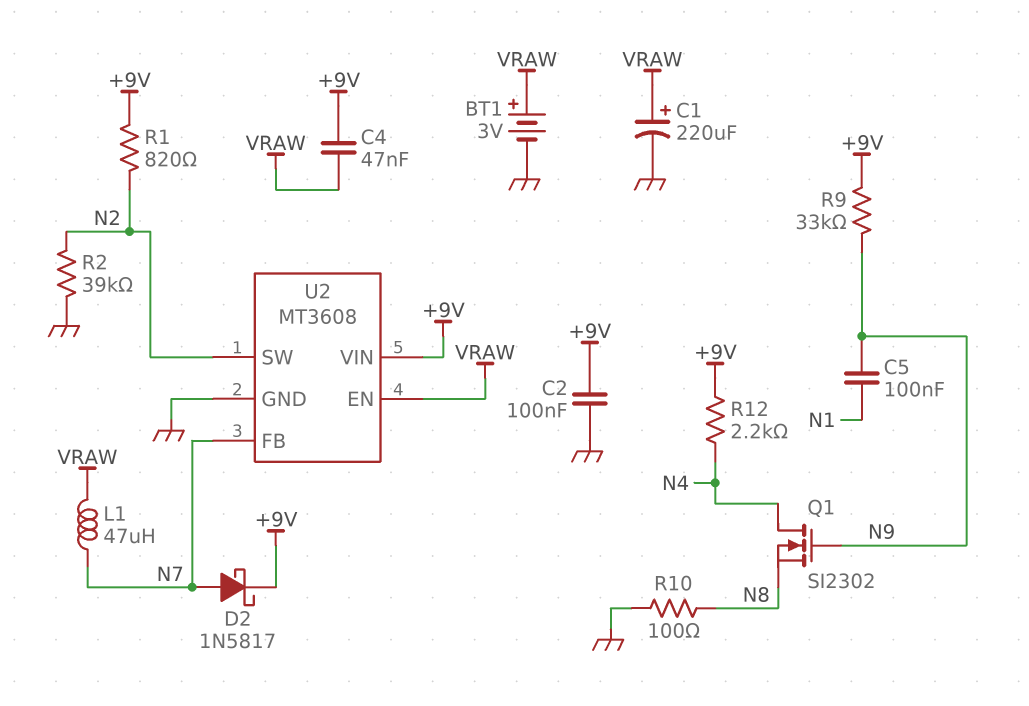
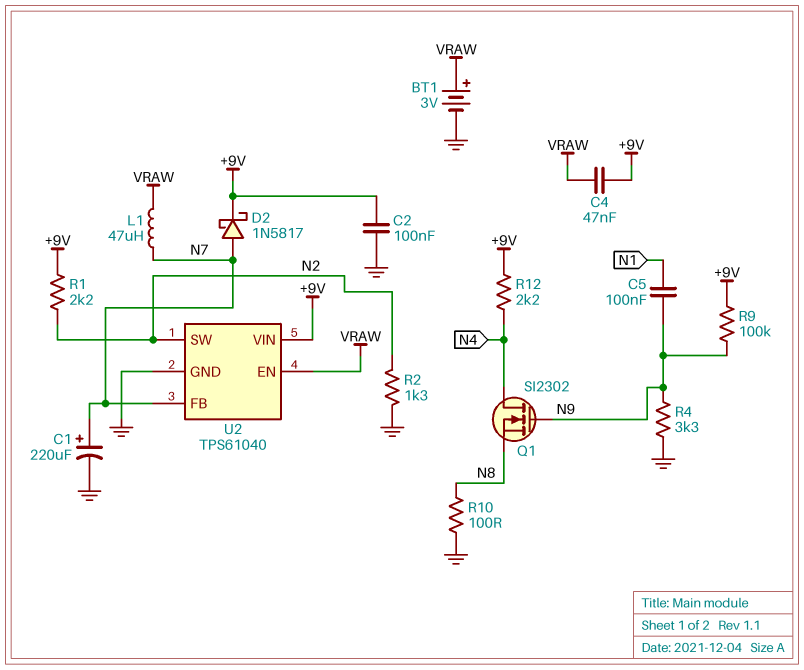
C1: 220uF (plus VRAW, minus GND) -> 220uF (plus N7, minus GND)
R1: 820 (+9V, N2) -> 2.2k (+9V, N2)
R2: 39k (GND, N2) -> 1.3k (GND, N2)
R4: none -> 3.3k (GND, N9)
R9: 33k (+9V, N9) -> 100k (+9V, N9)
U2: MT3608 -> TPS61040

